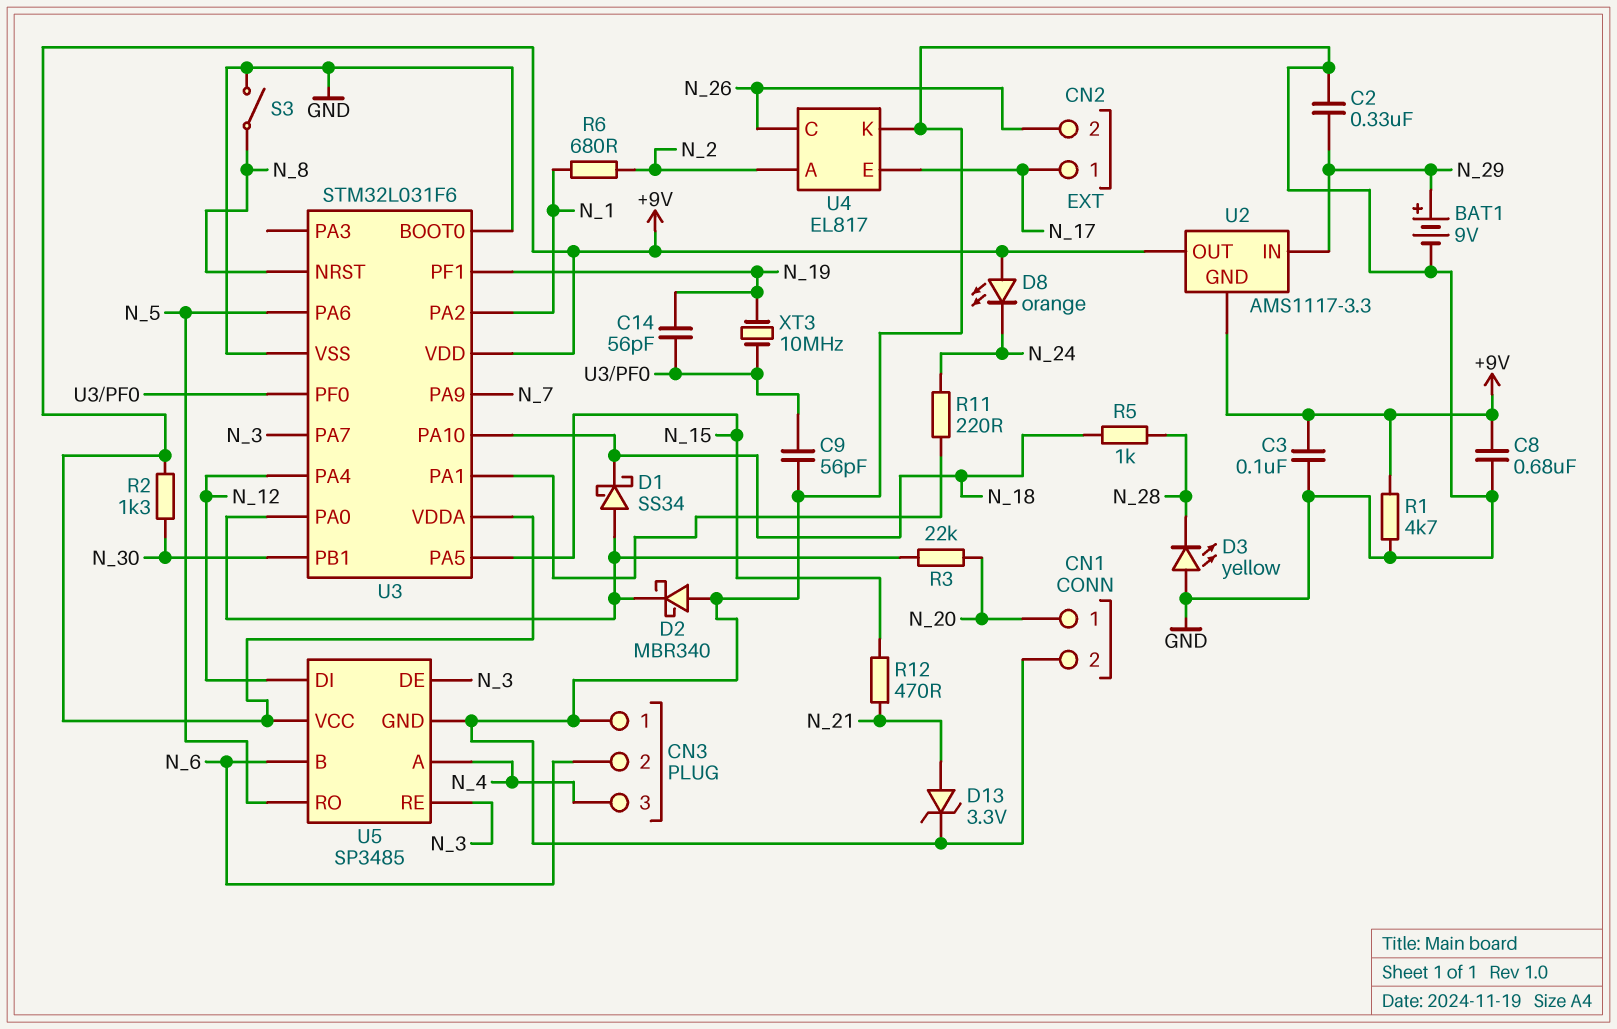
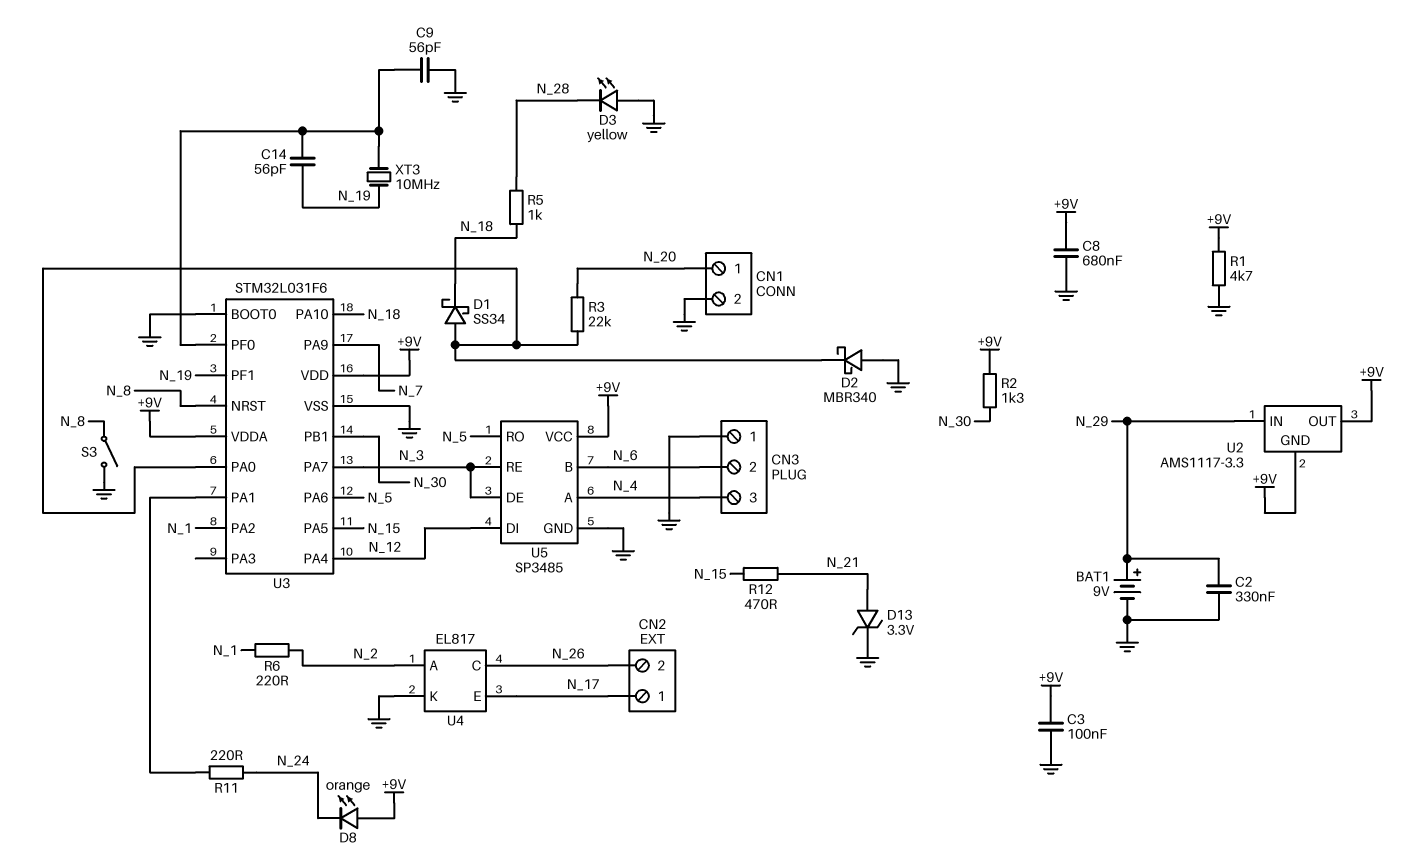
R6: 680 (N_1, N_2) -> 220 (N_1, N_2)

